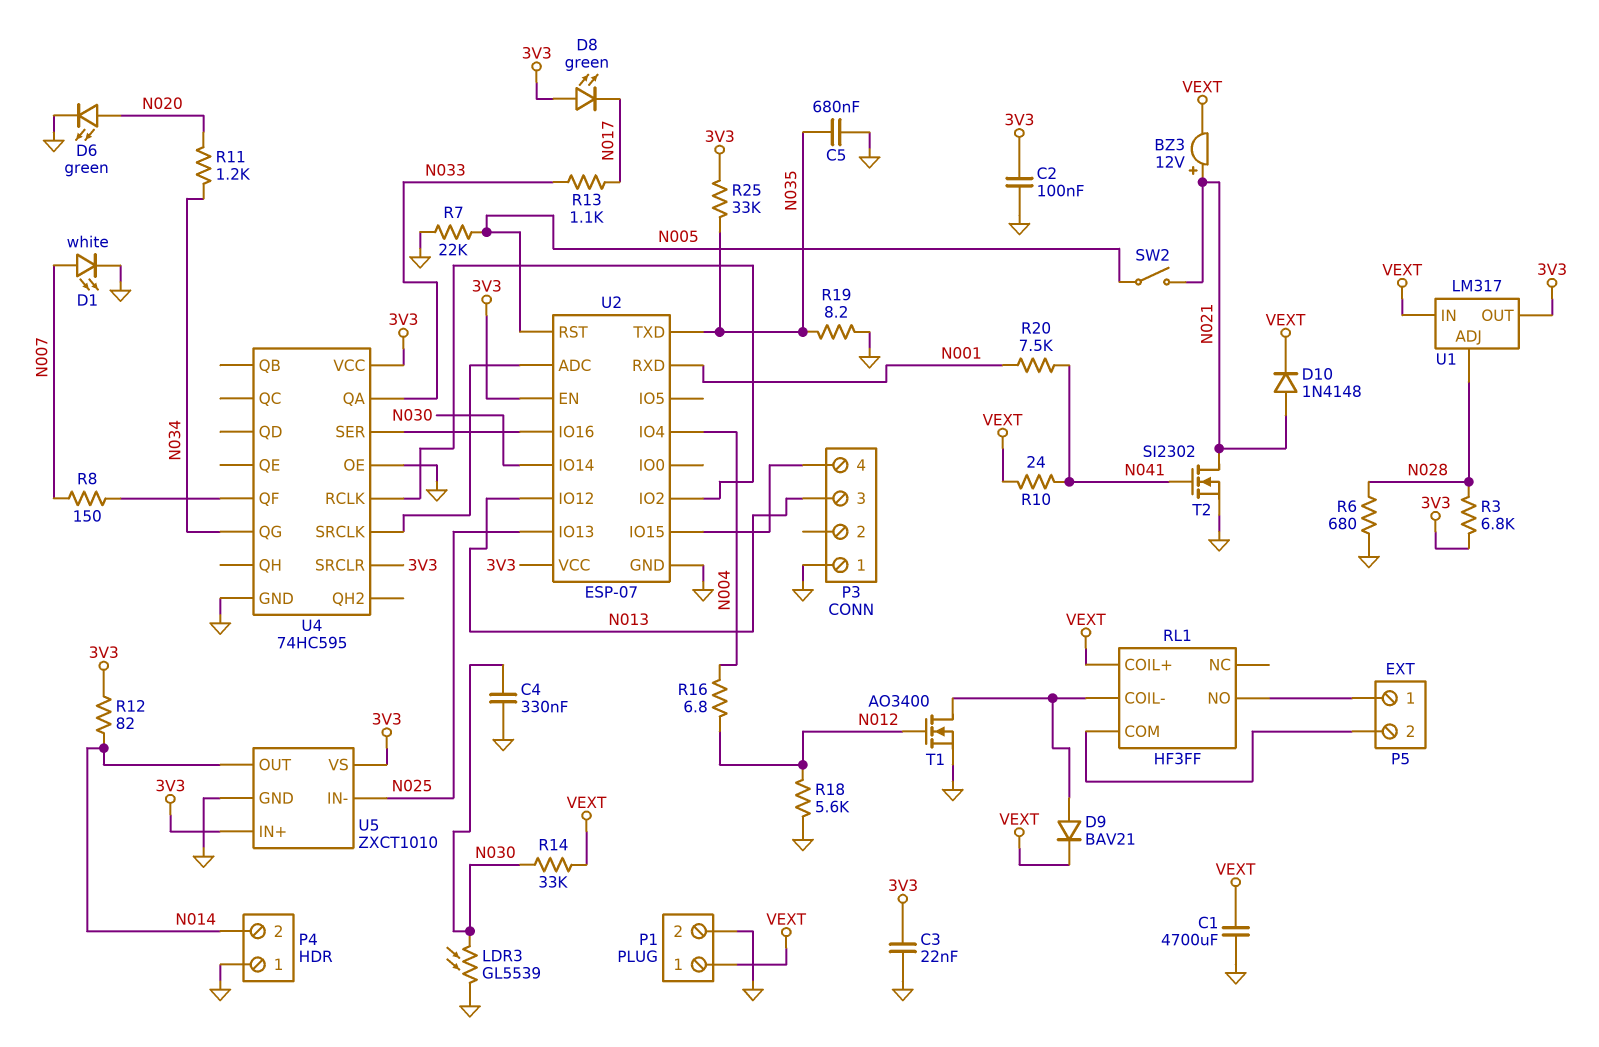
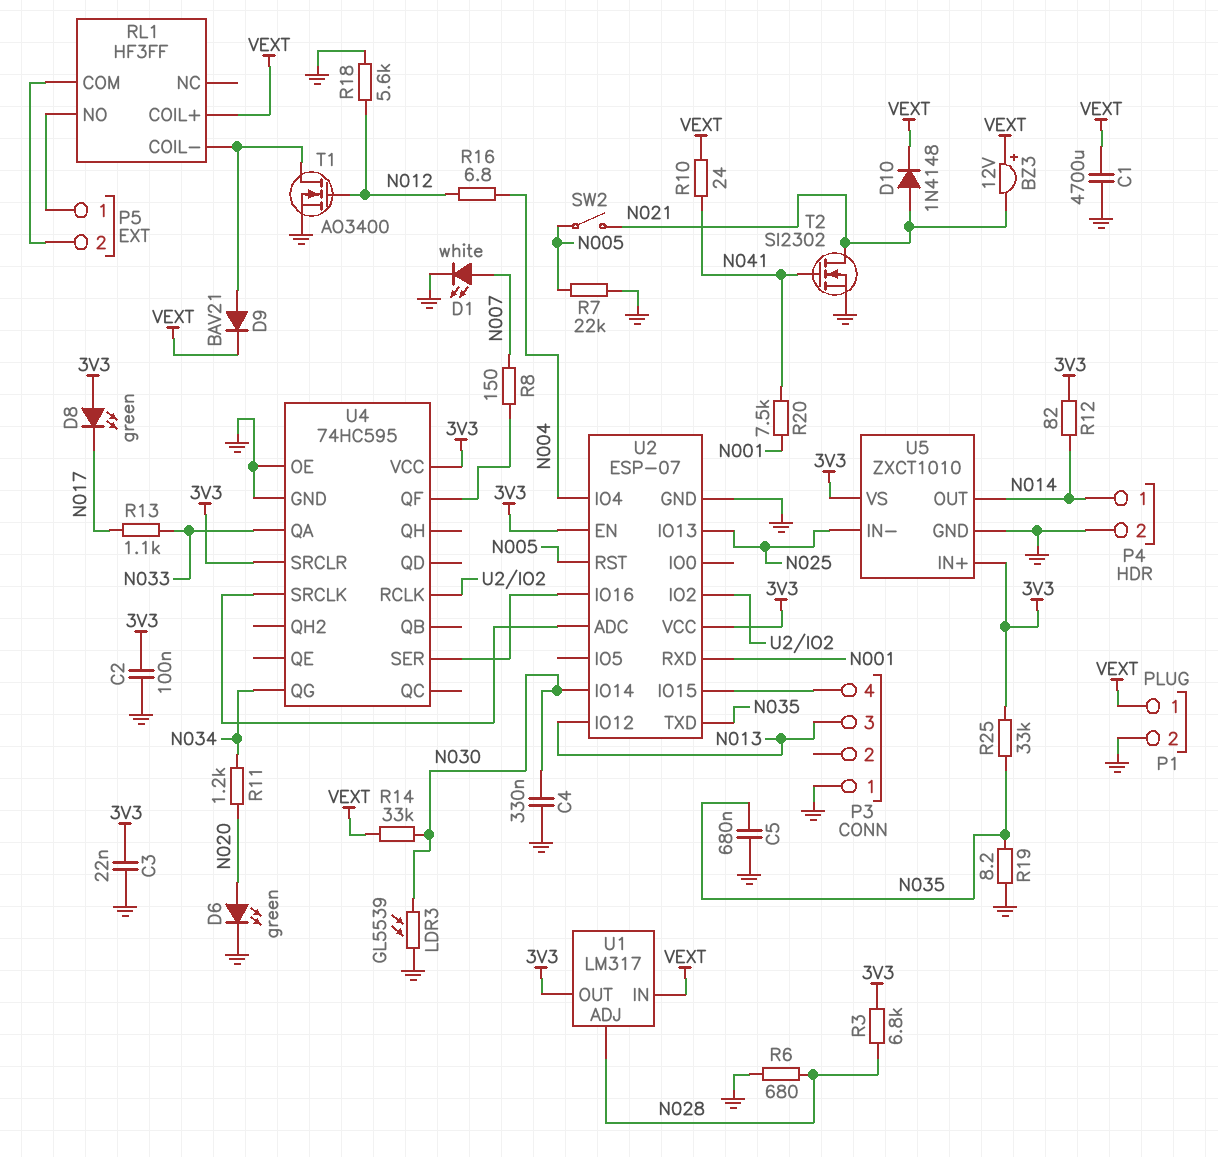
BZ3: buzzer 12V (plus N021, minus VEXT) -> buzzer 12V (plus VEXT, minus N021)
P4 pin 1: GND -> N014
P4 pin 2: N014 -> GND

